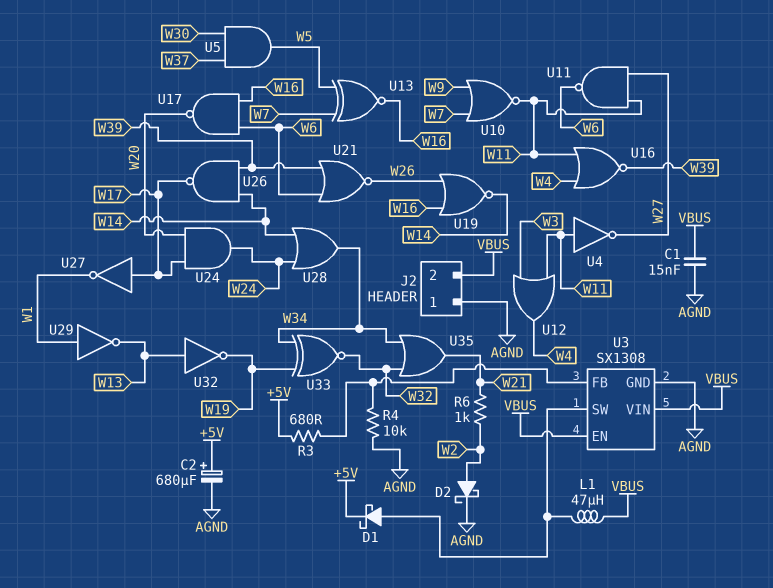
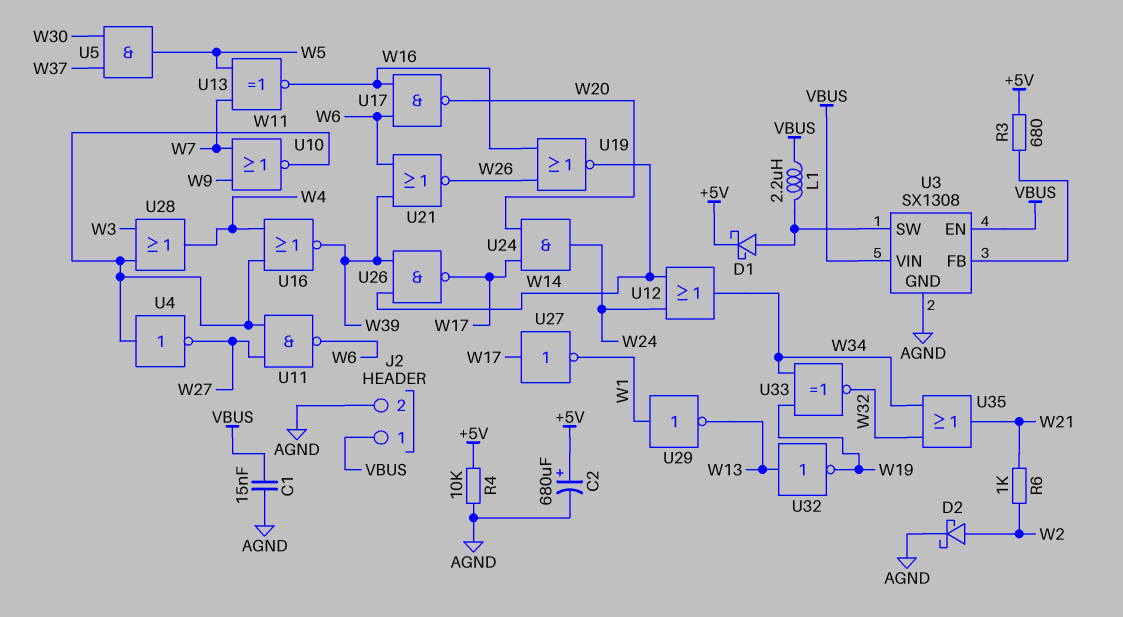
J2 pin 1: AGND -> VBUS
J2 pin 2: VBUS -> AGND
L1: 47uH (U3/SW, VBUS) -> 2.2uH (U3/SW, VBUS)
R4: 10k (AGND, U3/FB) -> 10k (+5V, AGND)
U12: OR (in W3, in W11, out W4) -> OR (in W14, in W24, out W34)
U28: OR (in W14, in W24, out W34) -> OR (in W3, in W11, out W4)

